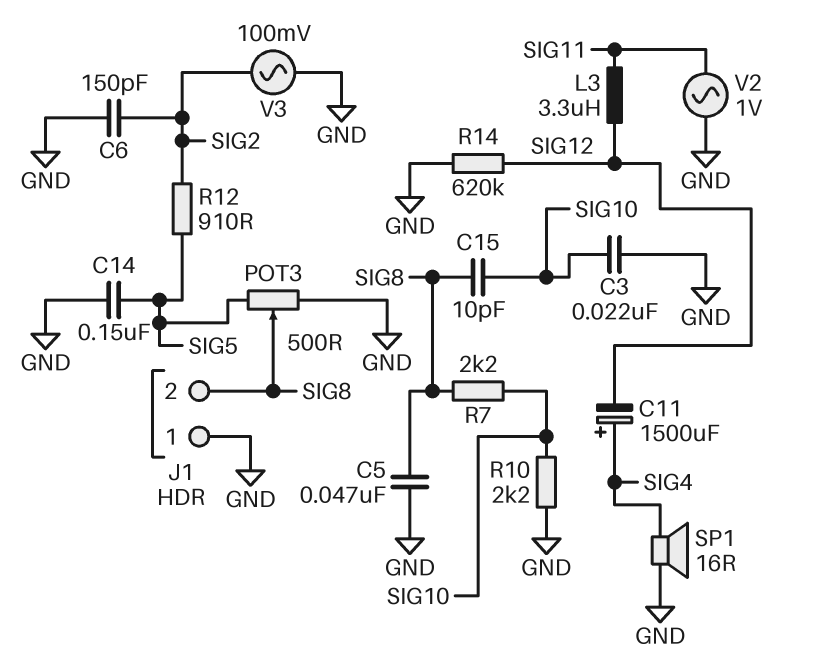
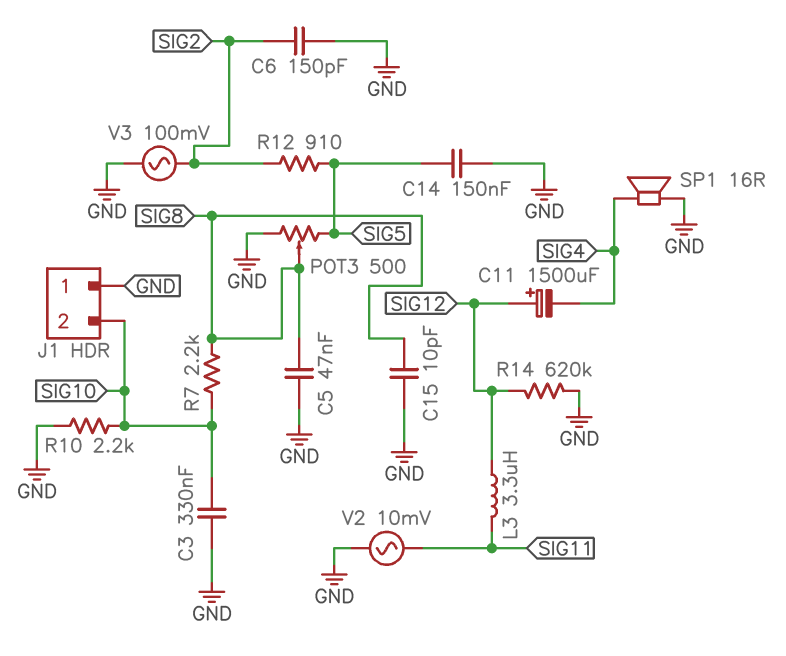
C3: 22nF (GND, SIG10) -> 330nF (GND, SIG10)
C11: 1500uF (plus SIG4, minus SIG12) -> 1500uF (plus SIG12, minus SIG4)
C15: 10pF (SIG8, SIG10) -> 10pF (GND, SIG8)
J1 pin 2: SIG8 -> SIG10
V2: AC 1V (GND, SIG11) -> AC 10mV (GND, SIG11)

